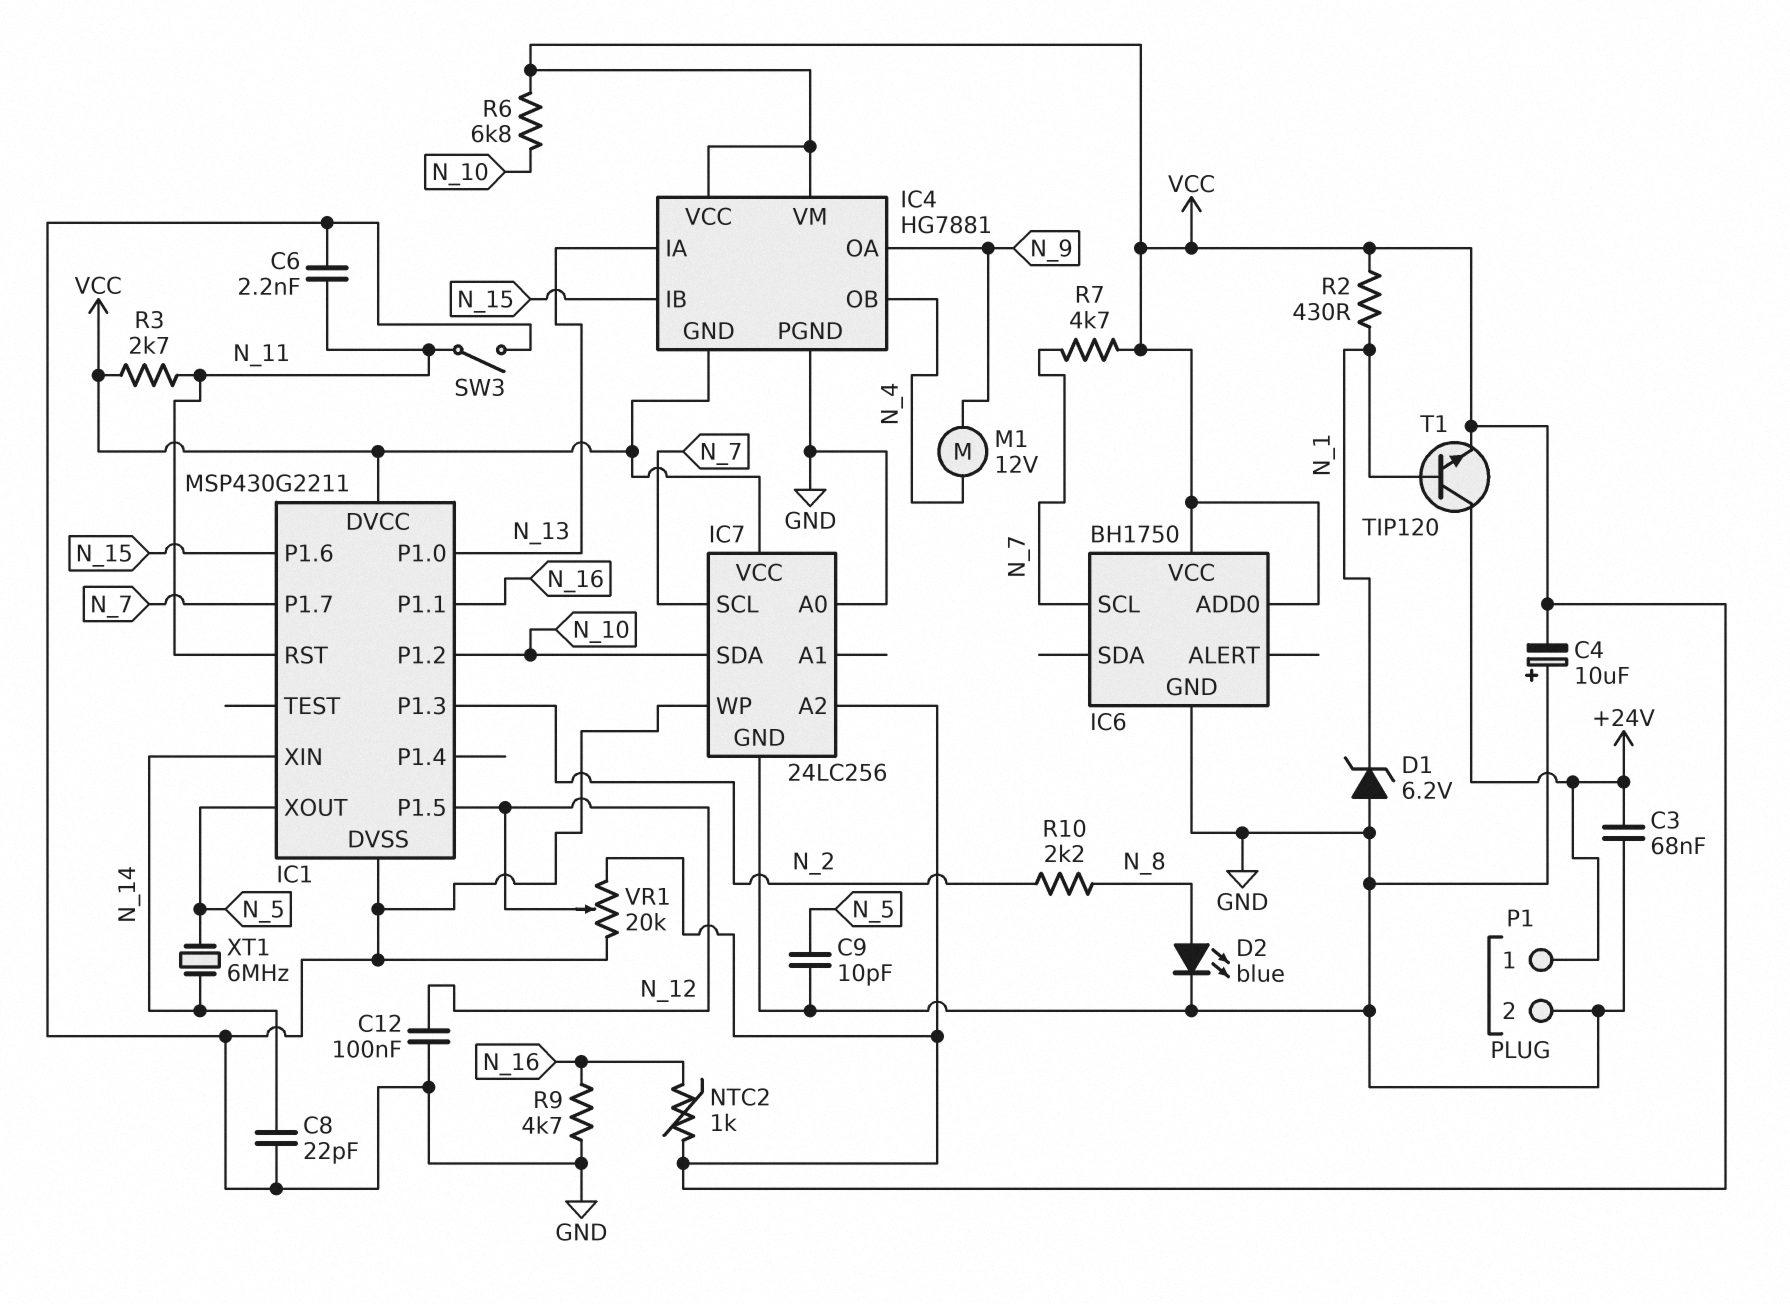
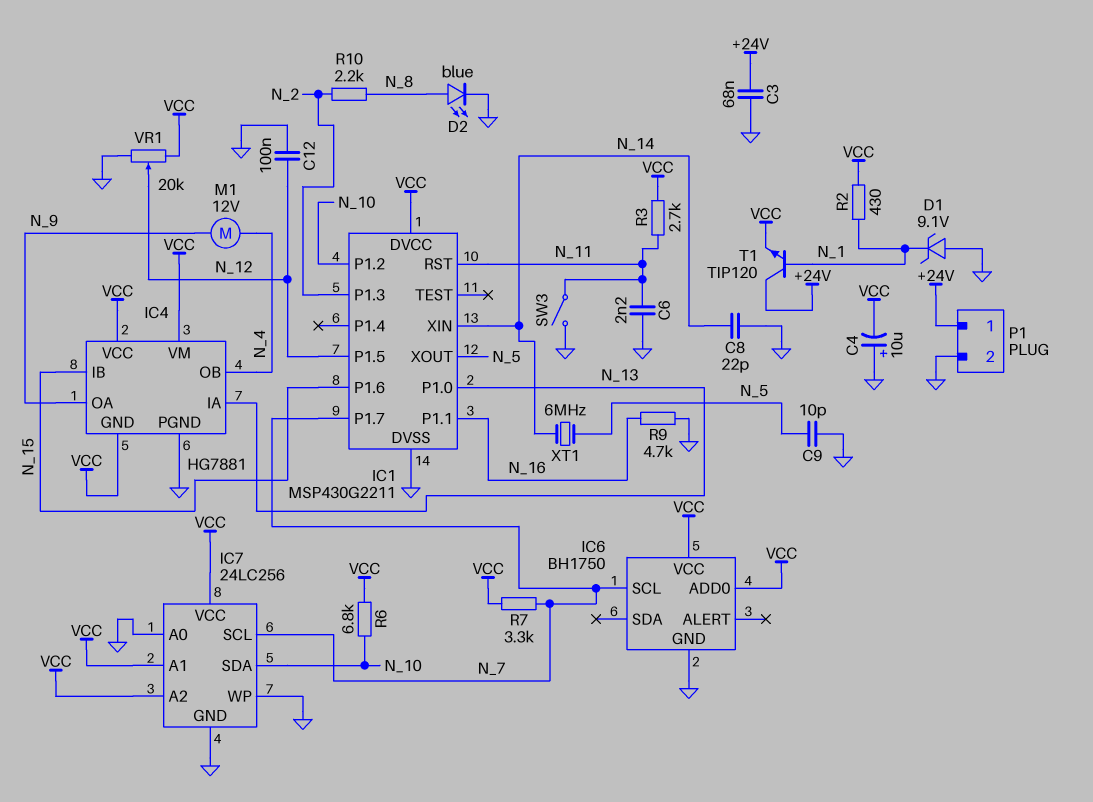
D1: zener 6.2V (A GND, K N_1) -> zener 9.1V (A GND, K N_1)
IC7 pin A1: none -> VCC
NTC2: 1k (N_16, VCC) -> none
R7: 4.7k (N_7, VCC) -> 3.3k (N_7, VCC)

